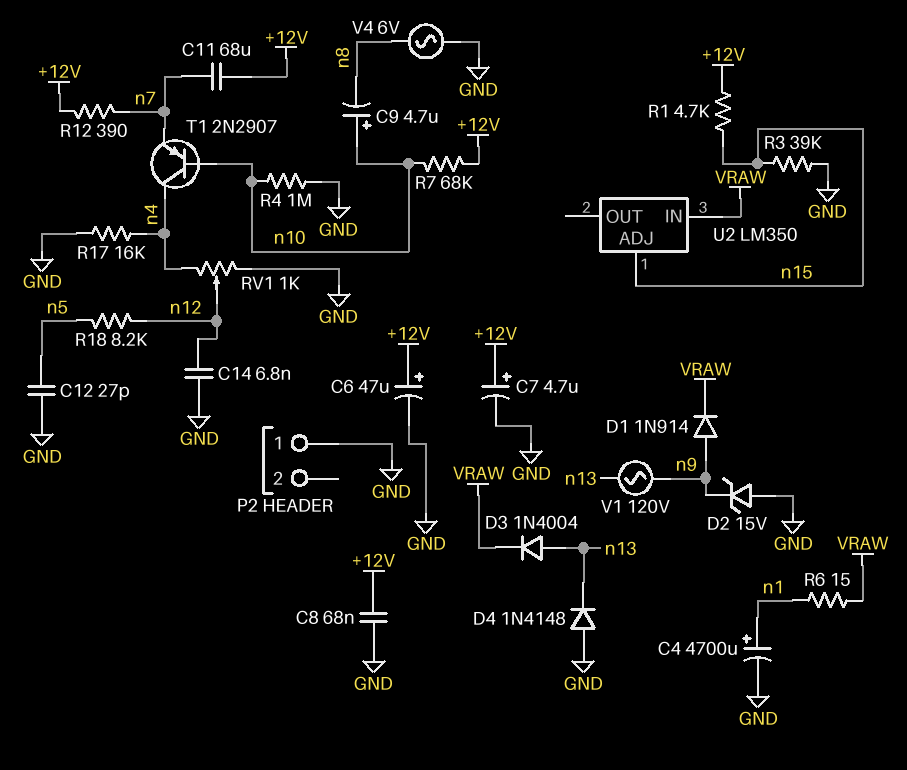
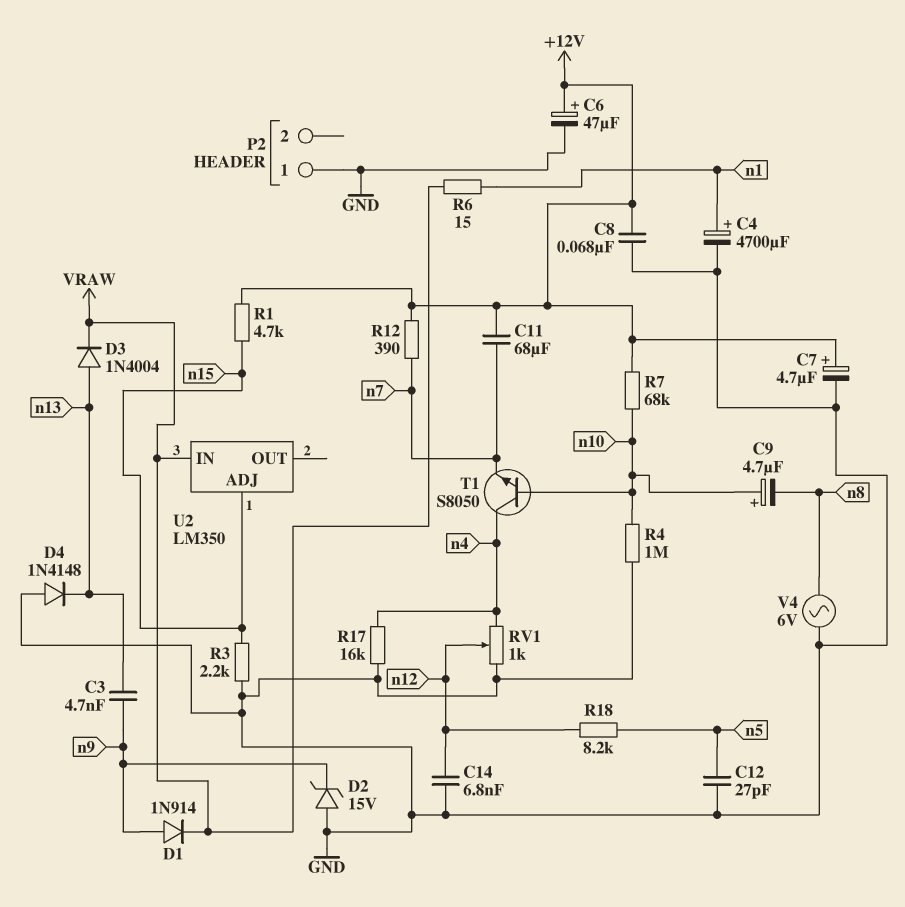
C3: none -> 4.7nF (n9, n13)
R3: 39k (GND, n15) -> 2.2k (GND, n15)
T1: PNP 2N2907 (B n10, C n4, E n7) -> NPN S8050 (B n10, C n4, E n7)
V1: AC 120V (n9, n13) -> none

